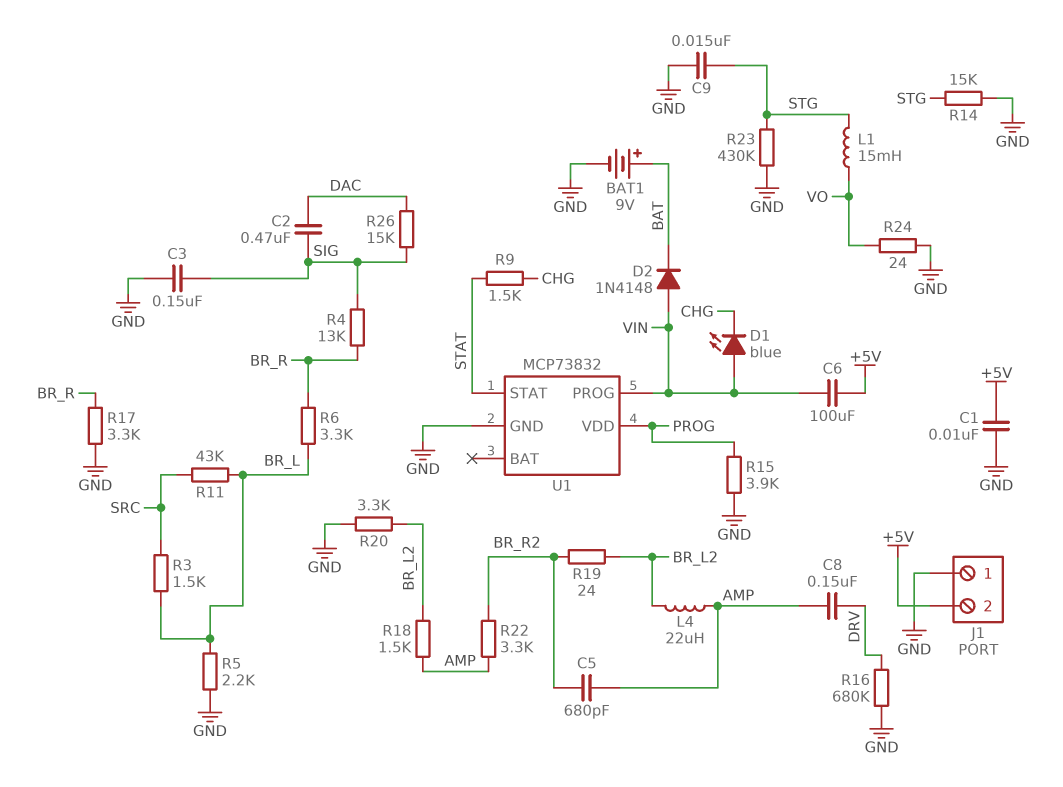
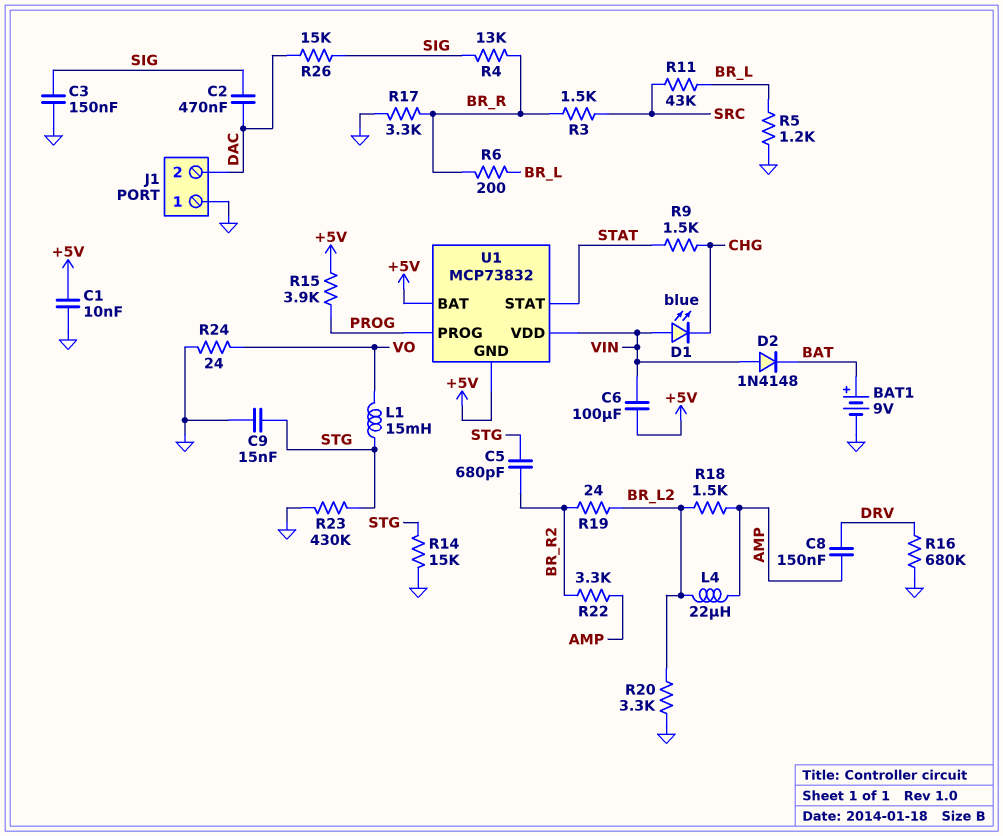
C5: 680pF (AMP, BR_R2) -> 680pF (BR_R2, STG)
J1 pin 2: +5V -> DAC
R3: 1.5k (BR_L, SRC) -> 1.5k (BR_R, SRC)
R5: 2.2k (BR_L, GND) -> 1.2k (BR_L, GND)
R6: 3.3k (BR_L, BR_R) -> 200 (BR_L, BR_R)
R15: 3.9k (GND, PROG) -> 3.9k (+5V, PROG)
U1 pin BAT: none -> +5V
U1 pin GND: GND -> +5V
U1 pin PROG: VIN -> PROG
U1 pin VDD: PROG -> VIN

